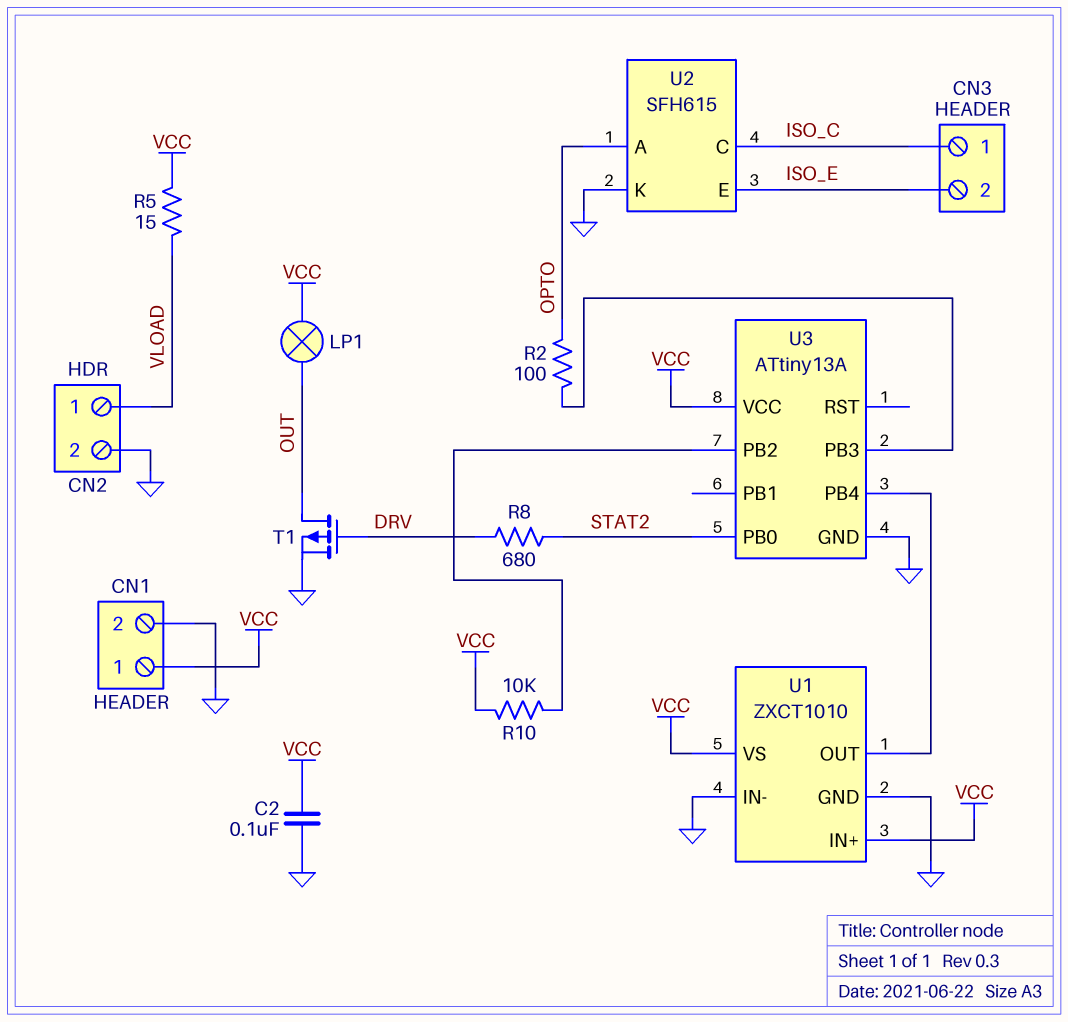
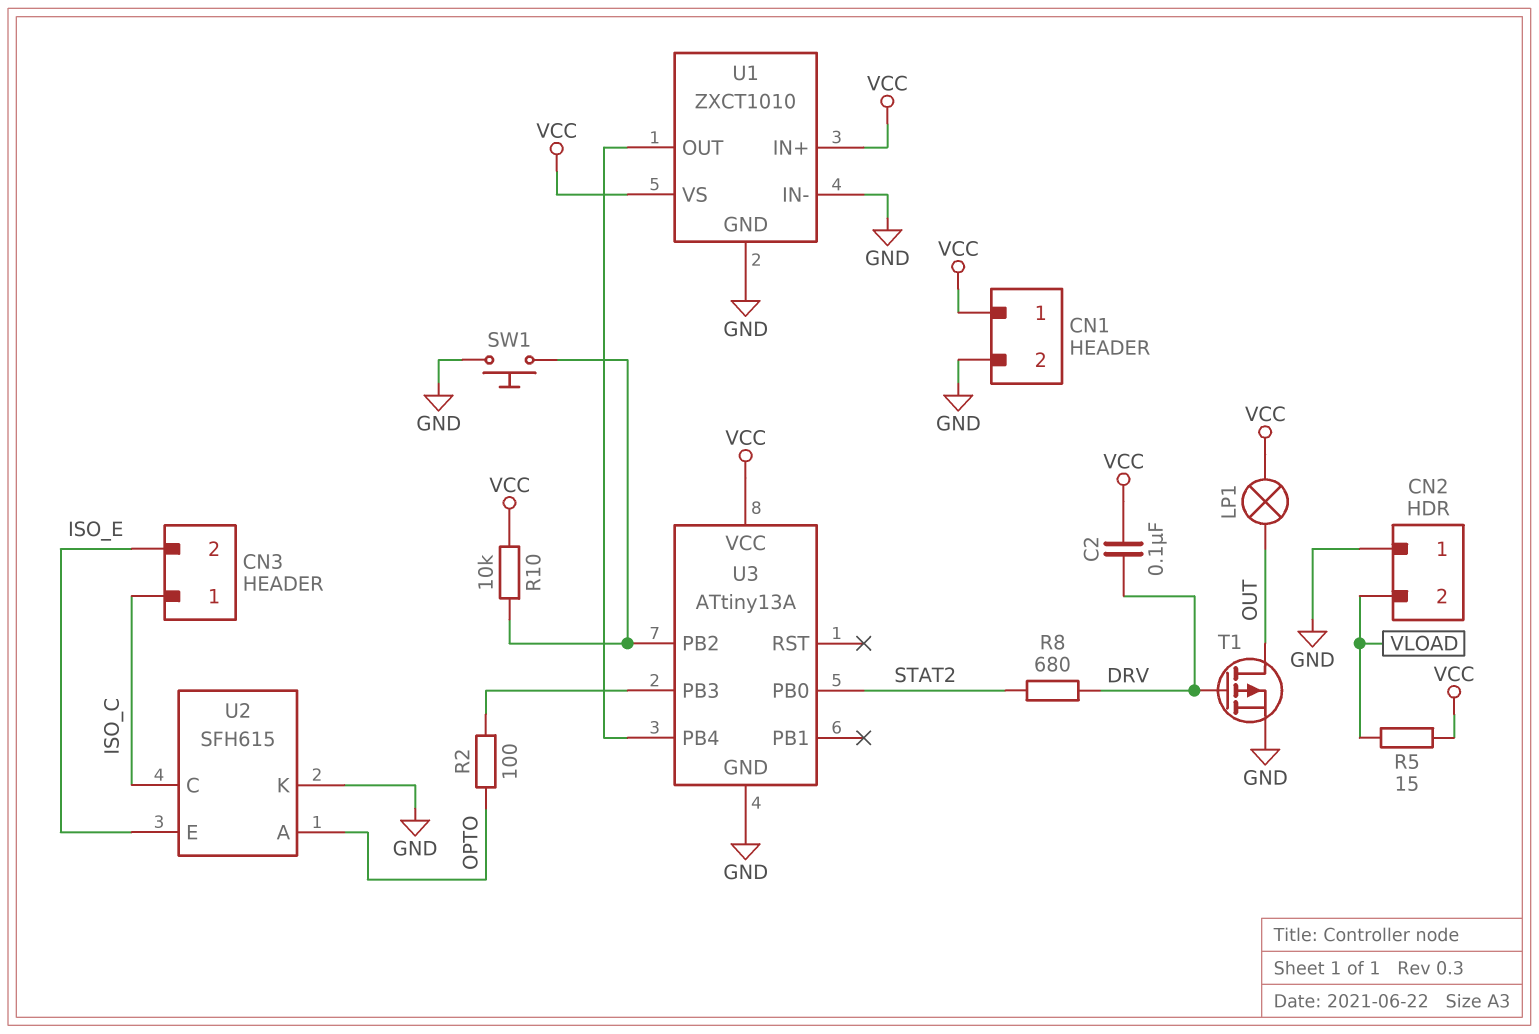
C2: 100nF (GND, VCC) -> 100nF (DRV, VCC)
CN2 pin 1: VLOAD -> GND
CN2 pin 2: GND -> VLOAD
SW1: none -> button (GND, U3/PB2)

